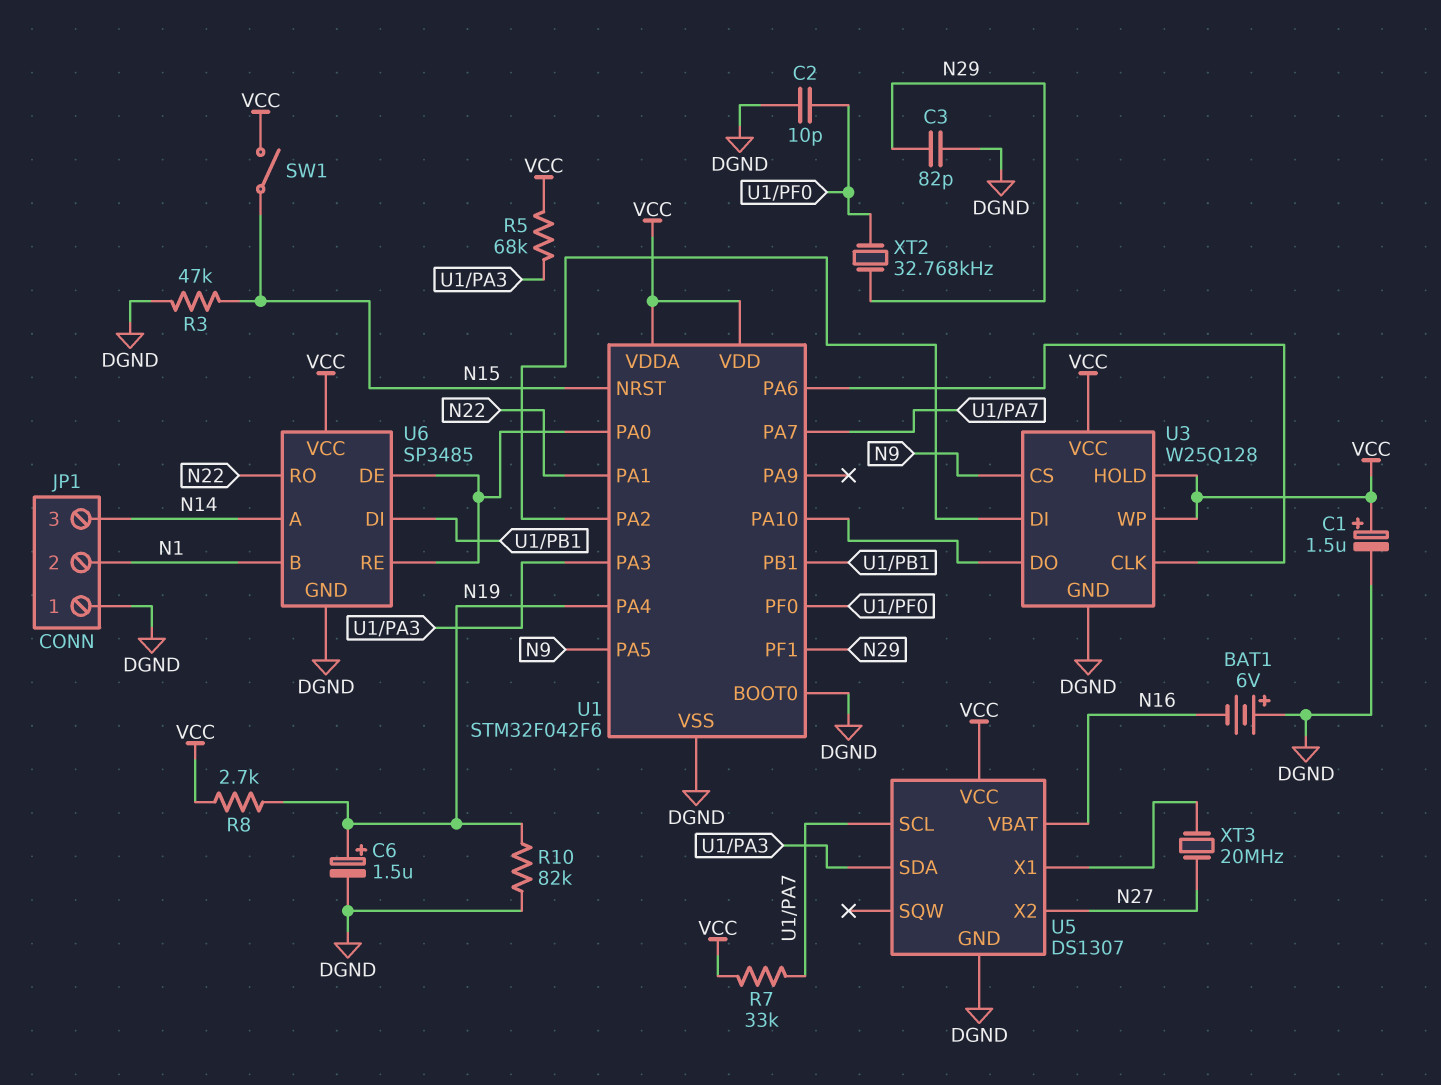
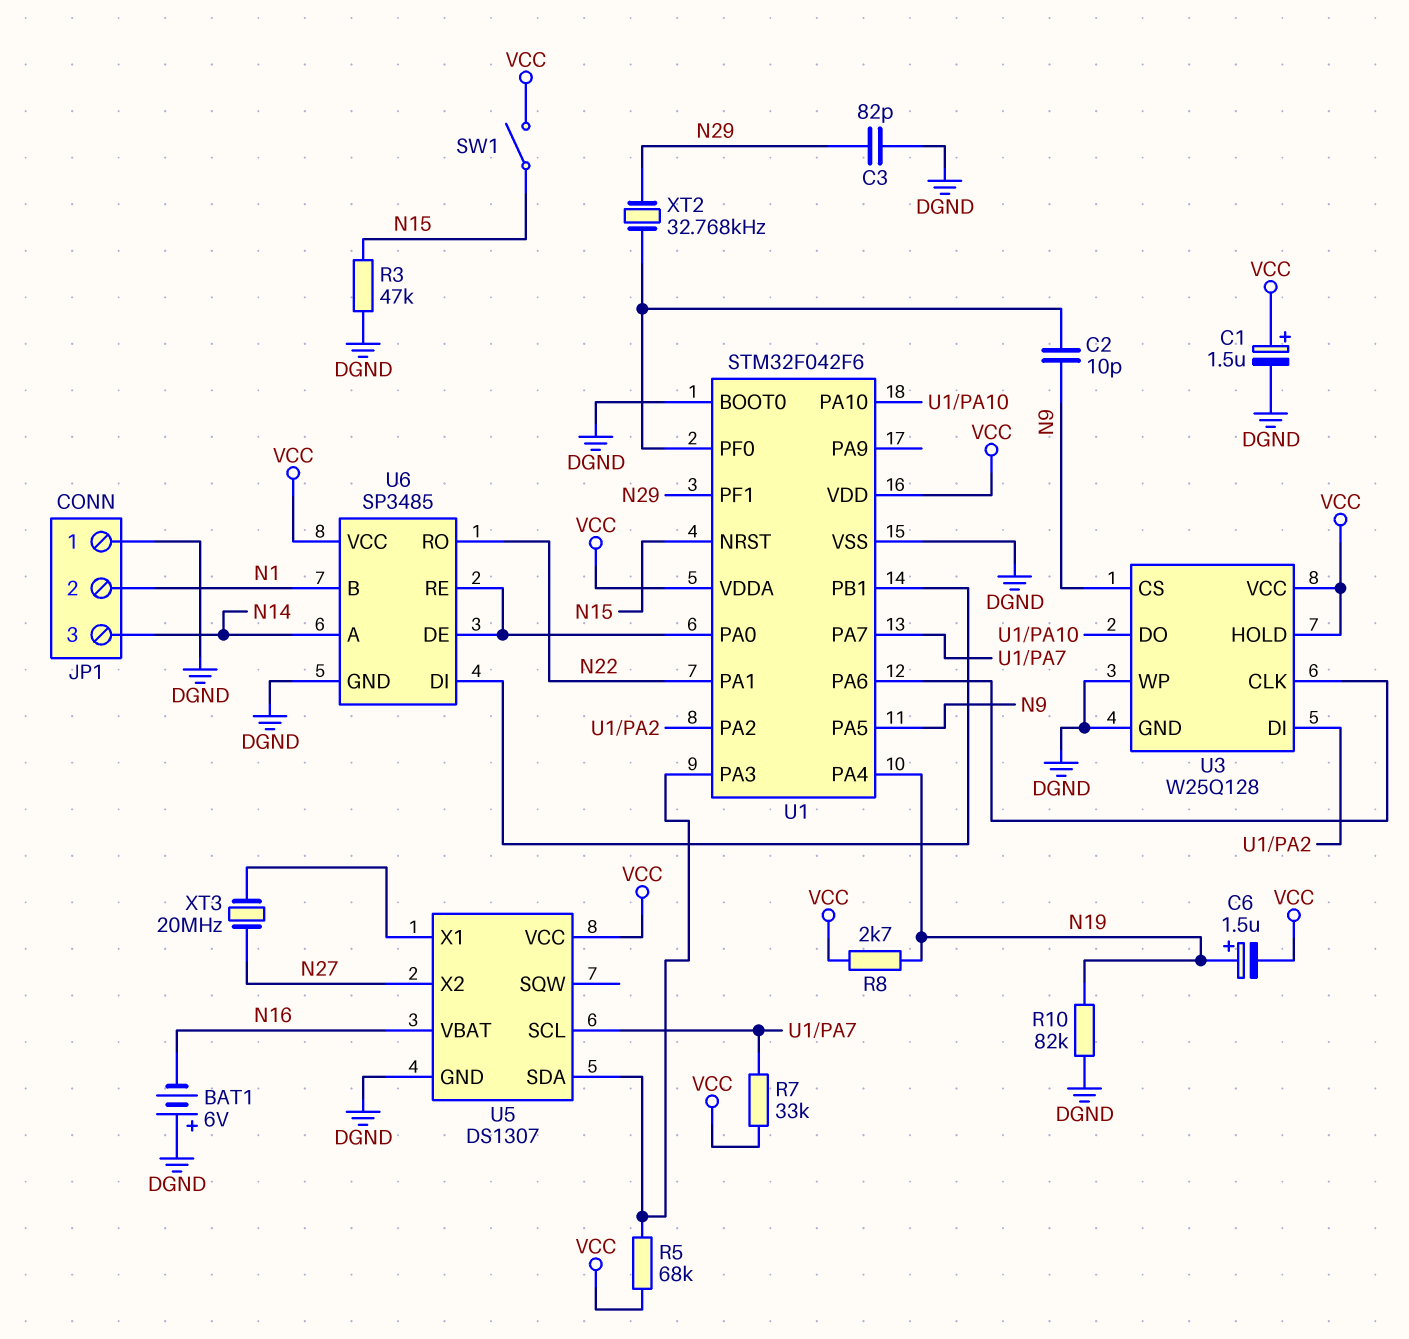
C2: 10pF (DGND, U1/PF0) -> 10pF (N9, U1/PF0)
C6: 1.5uF (plus N19, minus DGND) -> 1.5uF (plus N19, minus VCC)
U3 pin WP: VCC -> DGND

